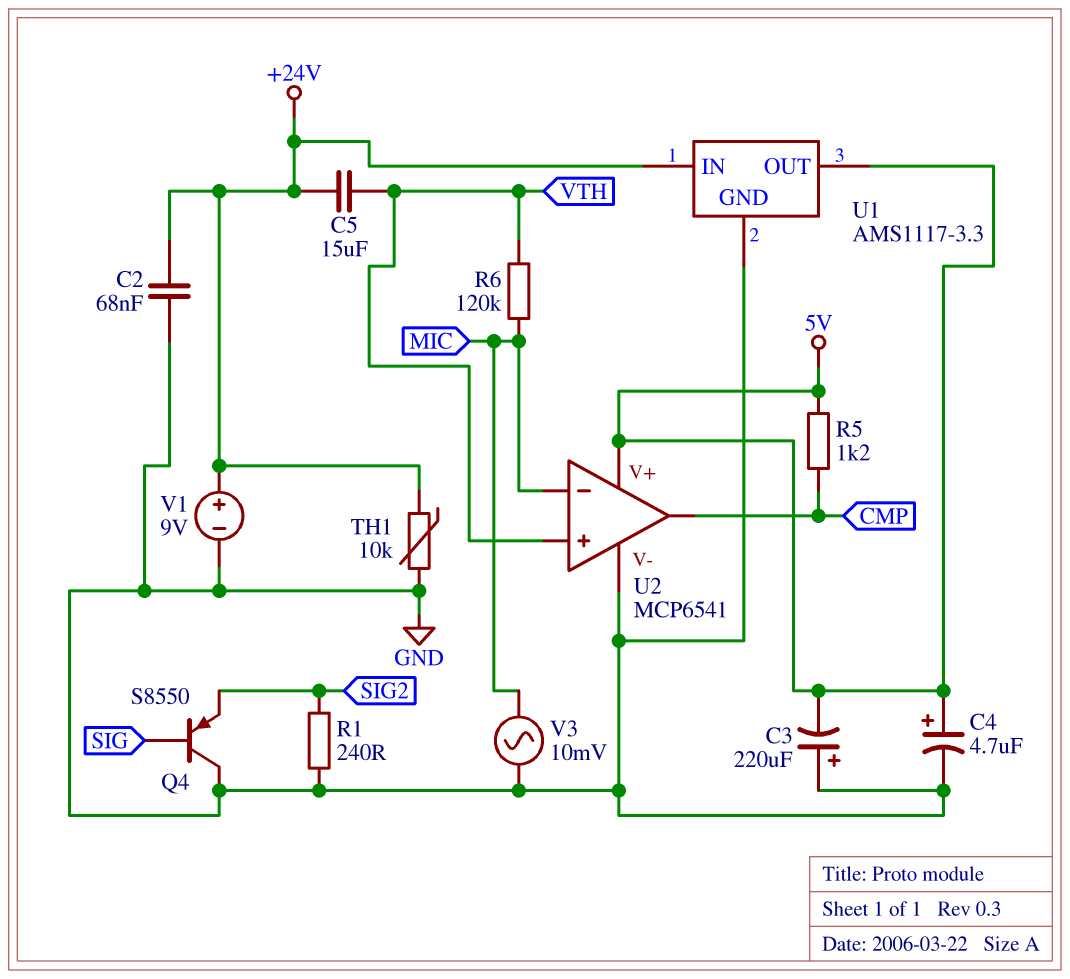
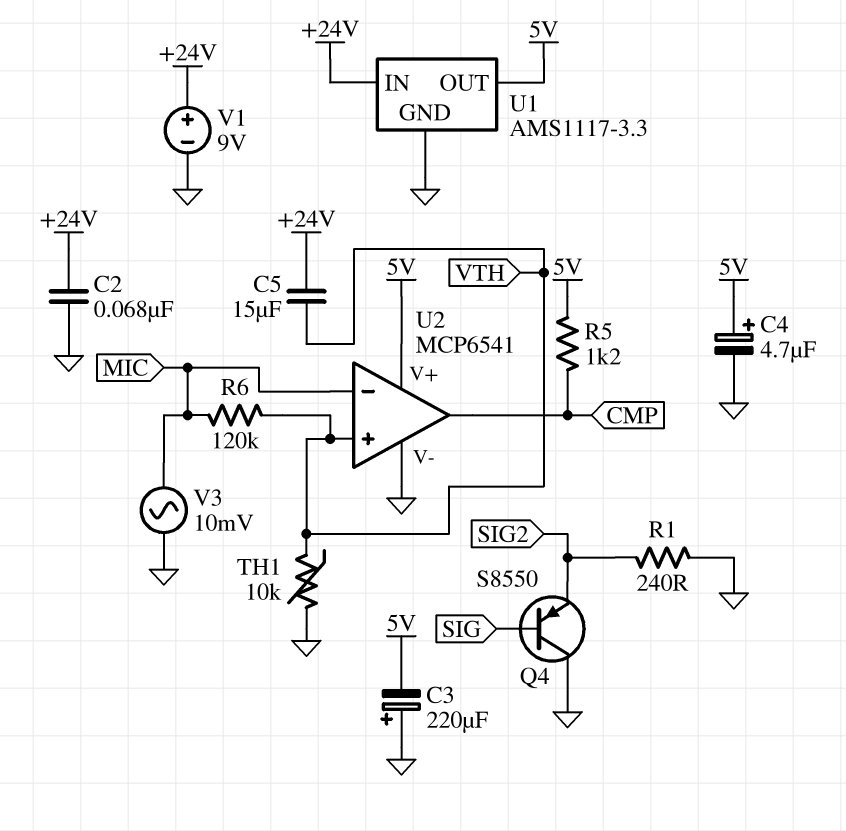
TH1: 10k (+24V, GND) -> 10k (GND, VTH)

